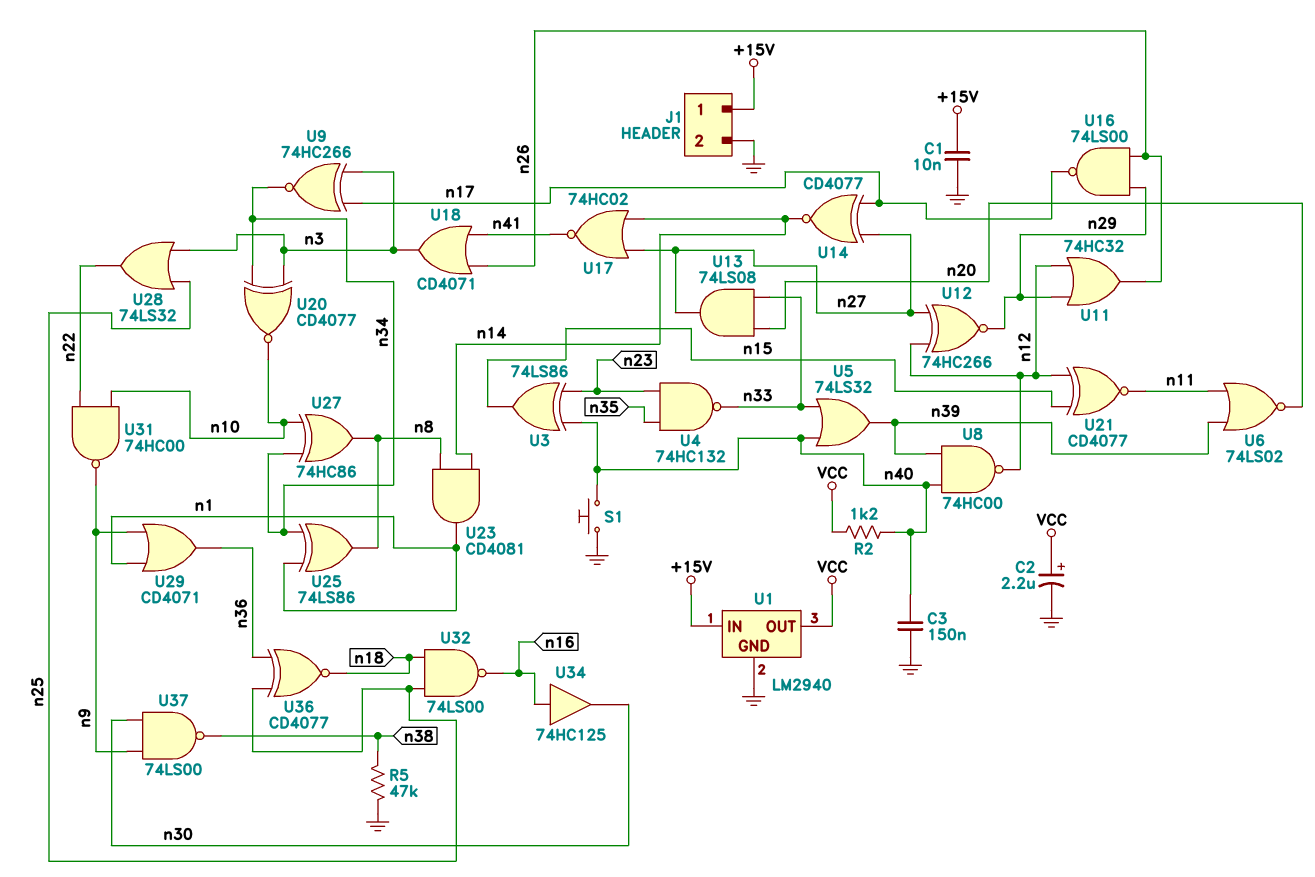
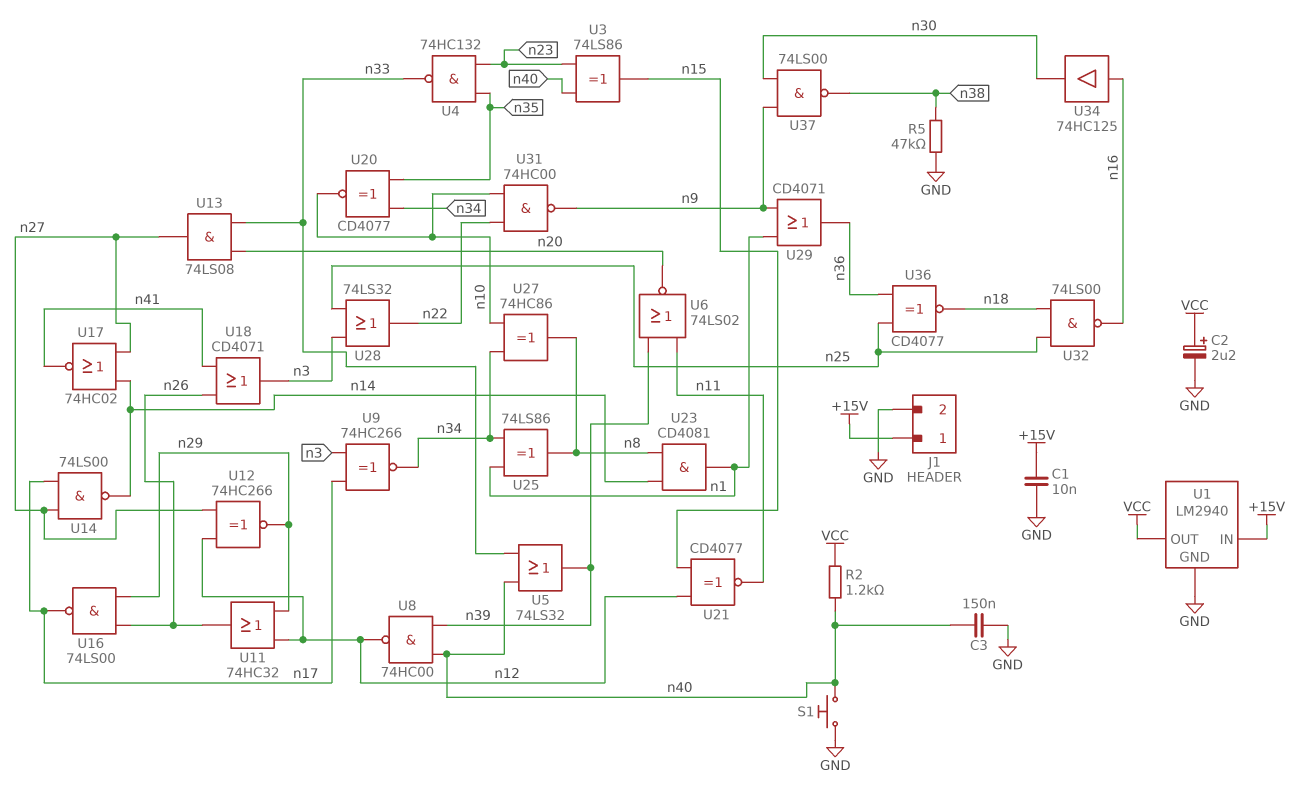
U14: XNOR CD4077 (in n17, in n27, out n14) -> NAND 74LS00 (in n17, in n27, out n14)
U20: XNOR CD4077 (in n3, in n34, out n10) -> XNOR CD4077 (in n34, in n35, out n10)

